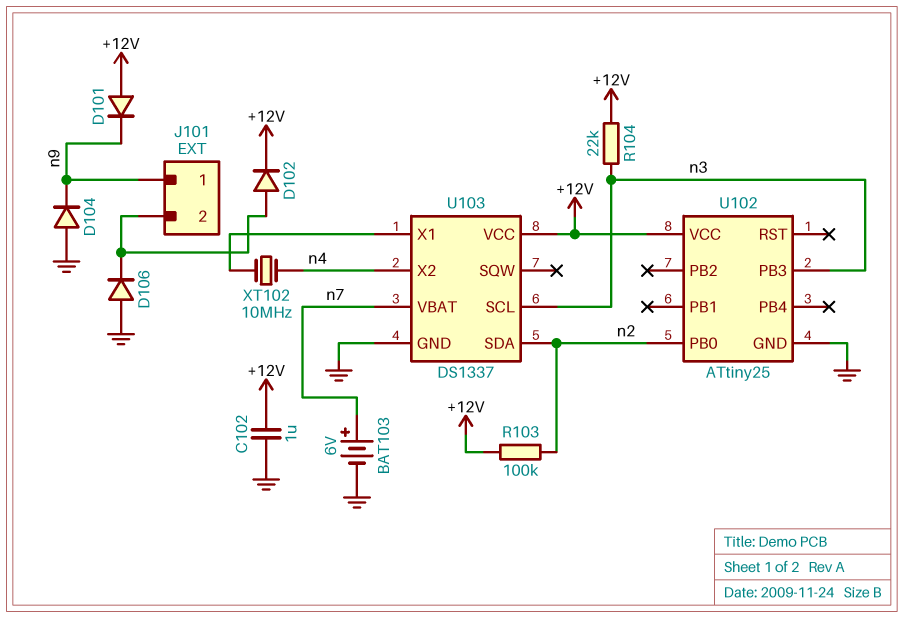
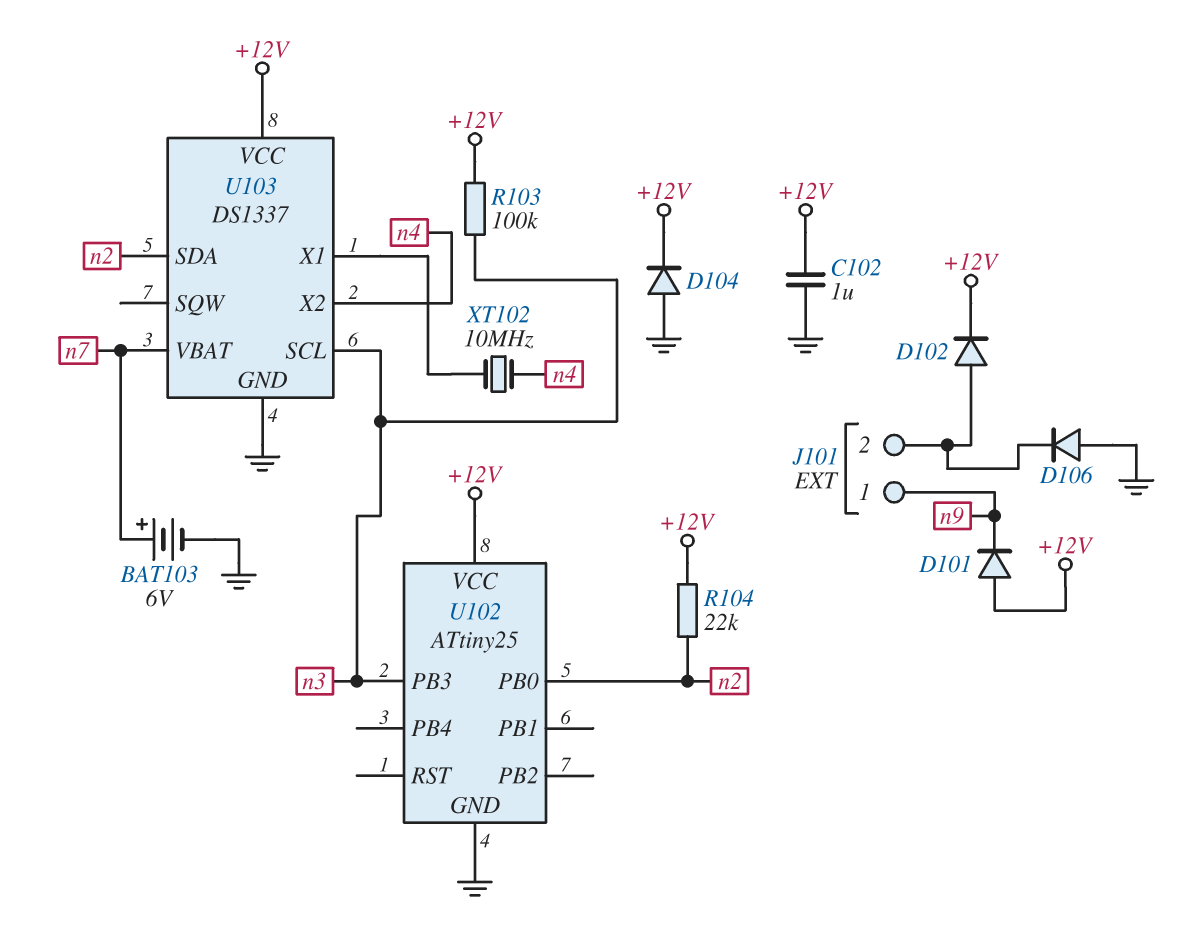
D104: diode (A GND, K n9) -> diode (A GND, K +12V)
R103: 100k (+12V, n2) -> 100k (+12V, n3)
R104: 22k (+12V, n3) -> 22k (+12V, n2)

